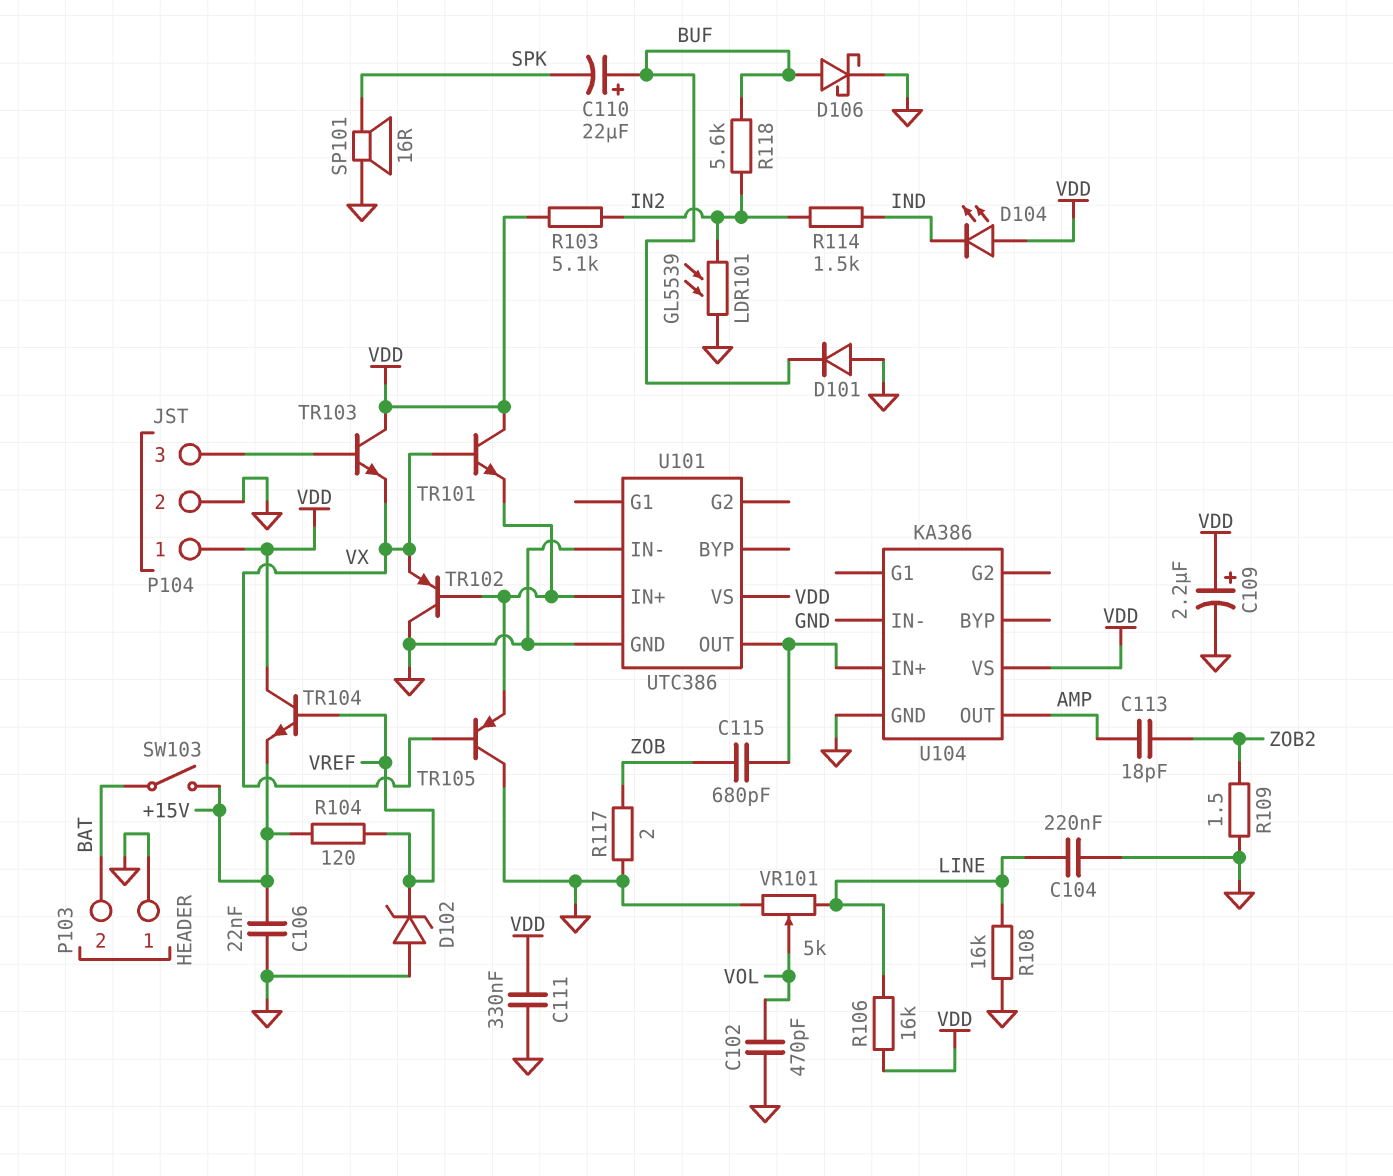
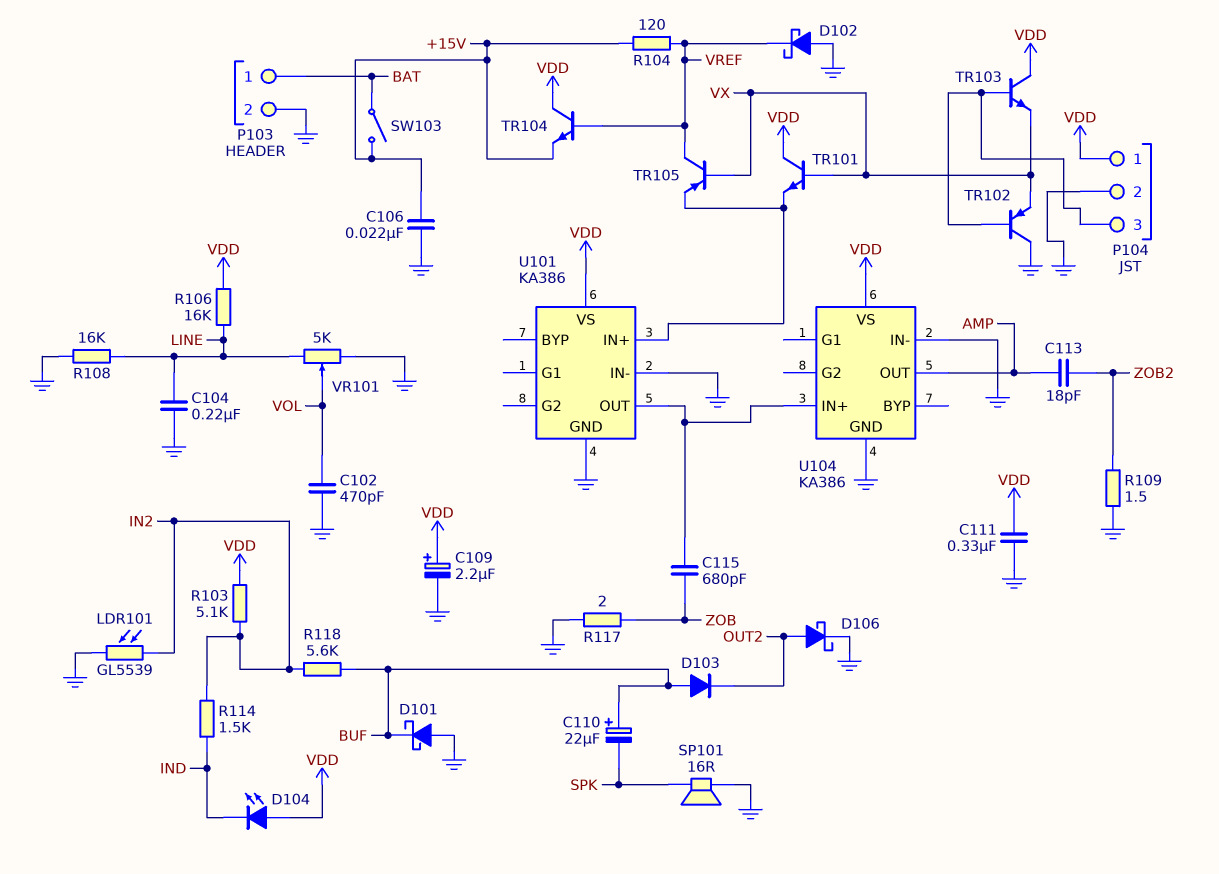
D101: diode (A GND, K BUF) -> schottky (A GND, K BUF)
D102: zener (A GND, K VREF) -> schottky (A GND, K VREF)
D103: none -> diode (A BUF, K OUT2)
D106: schottky (A BUF, K GND) -> schottky (A OUT2, K GND)
P103 pin 1: GND -> BAT
P103 pin 2: BAT -> GND
TR102: PNP (B U101/IN+, C GND, E VX) -> PNP (B P104/3, C GND, E VX)
TR105: PNP (B VX, C GND, E U101/IN+) -> PNP (B VX, C VREF, E U101/IN+)
U101: UTC386 -> KA386

